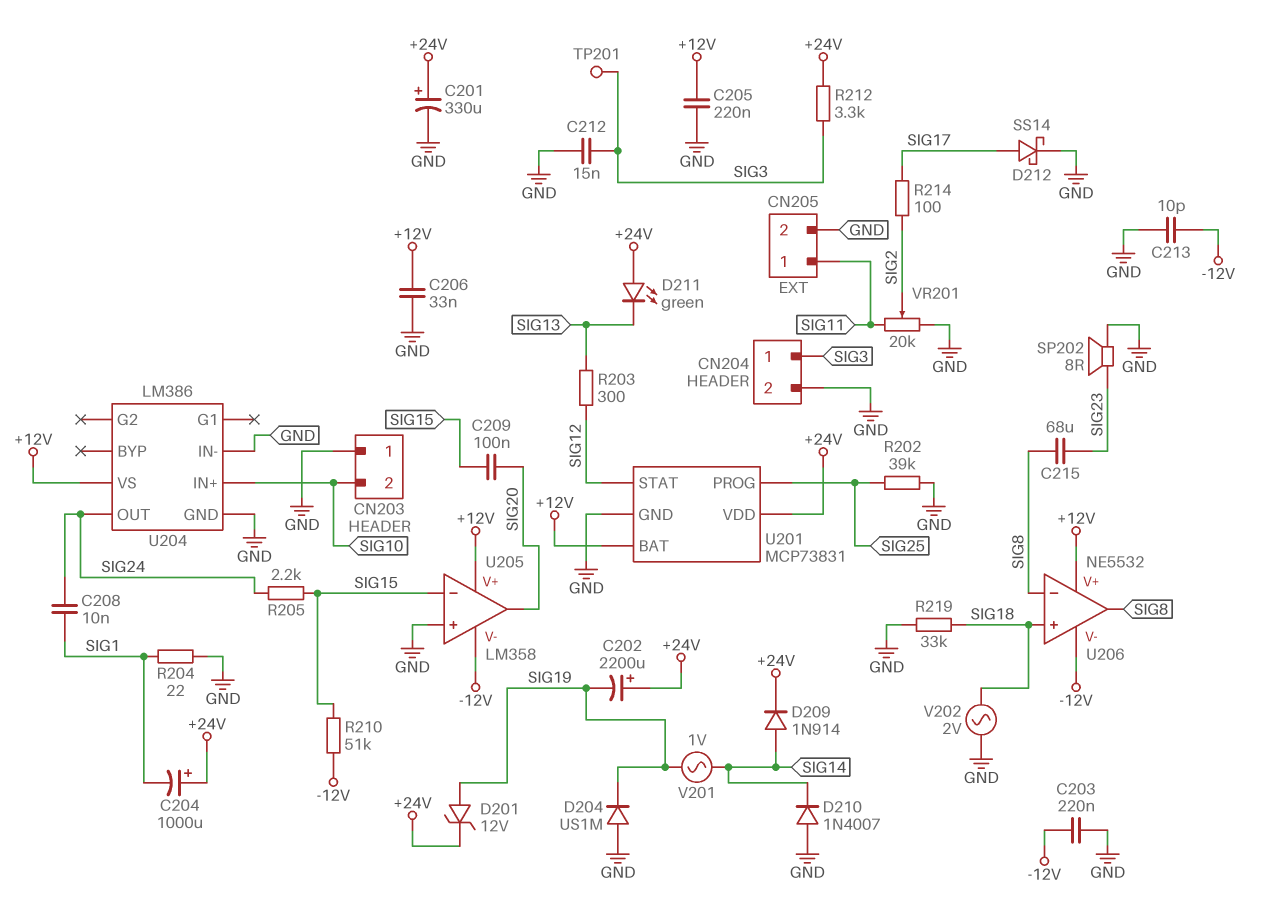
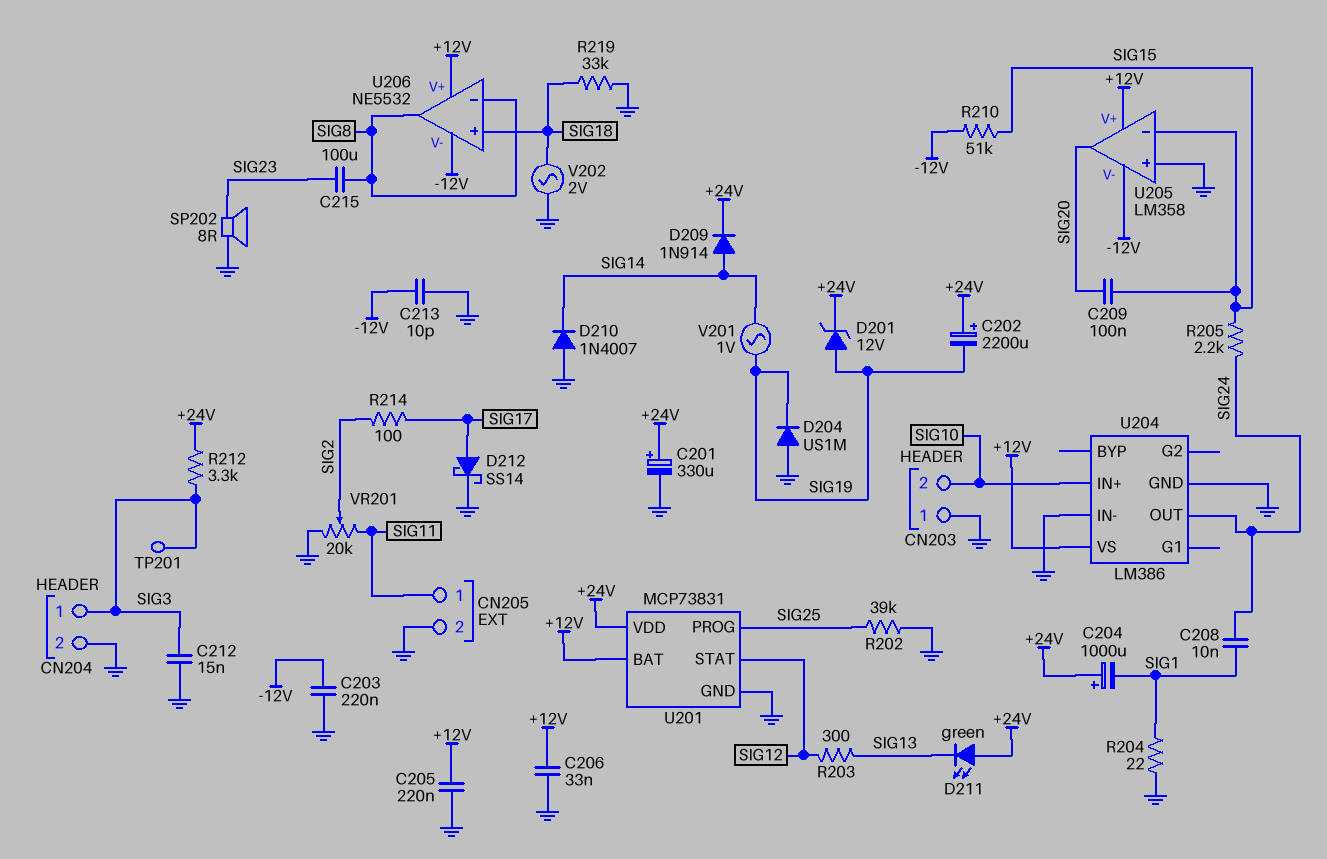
C215: 68uF (SIG8, SIG23) -> 100uF (SIG8, SIG23)

